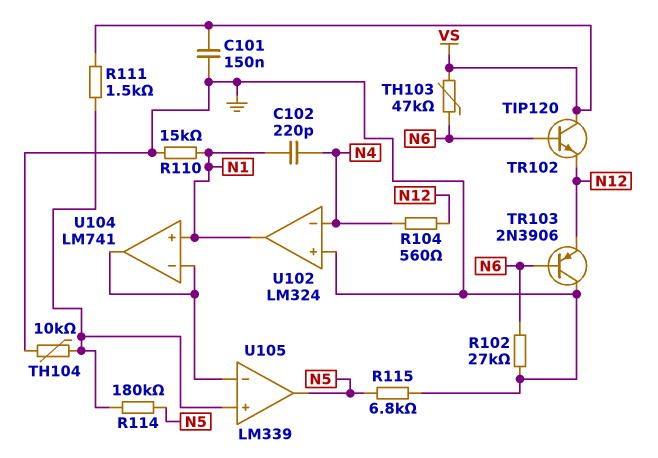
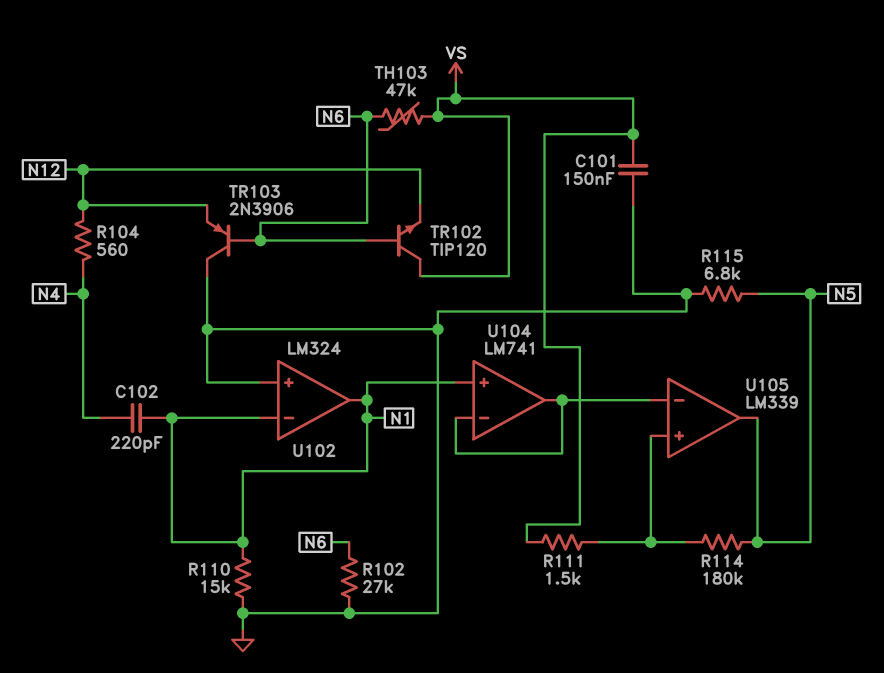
TH104: 10k (GND, U105/in+) -> none
U102 pin in-: N4 -> N1

